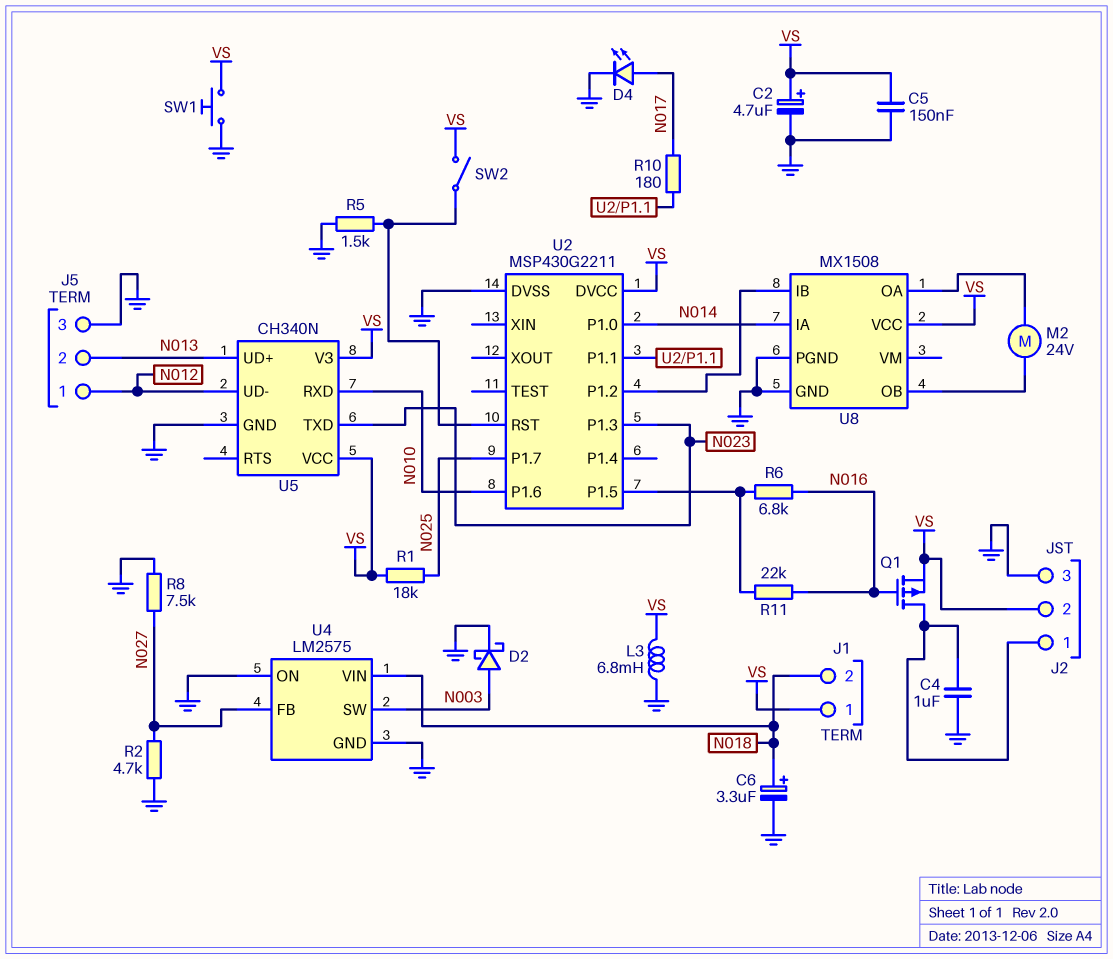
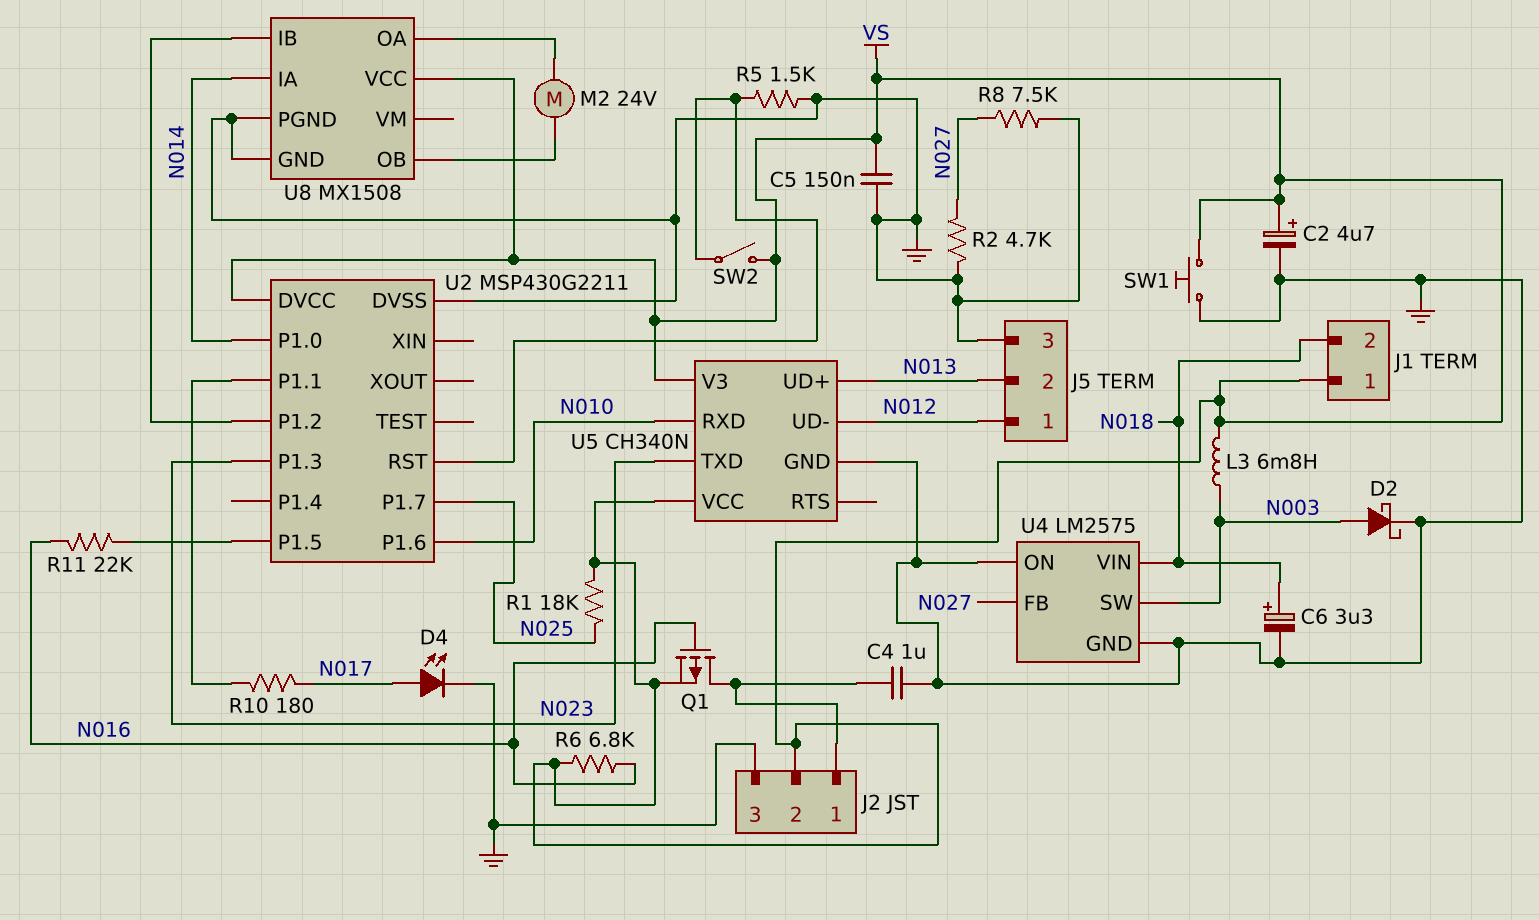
L3: 6.8mH (GND, VS) -> 6.8mH (N003, VS)
R6: 6.8k (N016, U2/P1.5) -> 6.8k (N016, VS)

